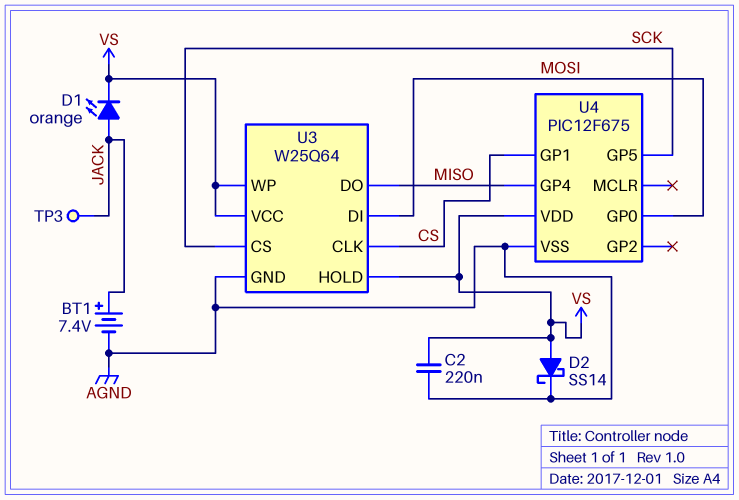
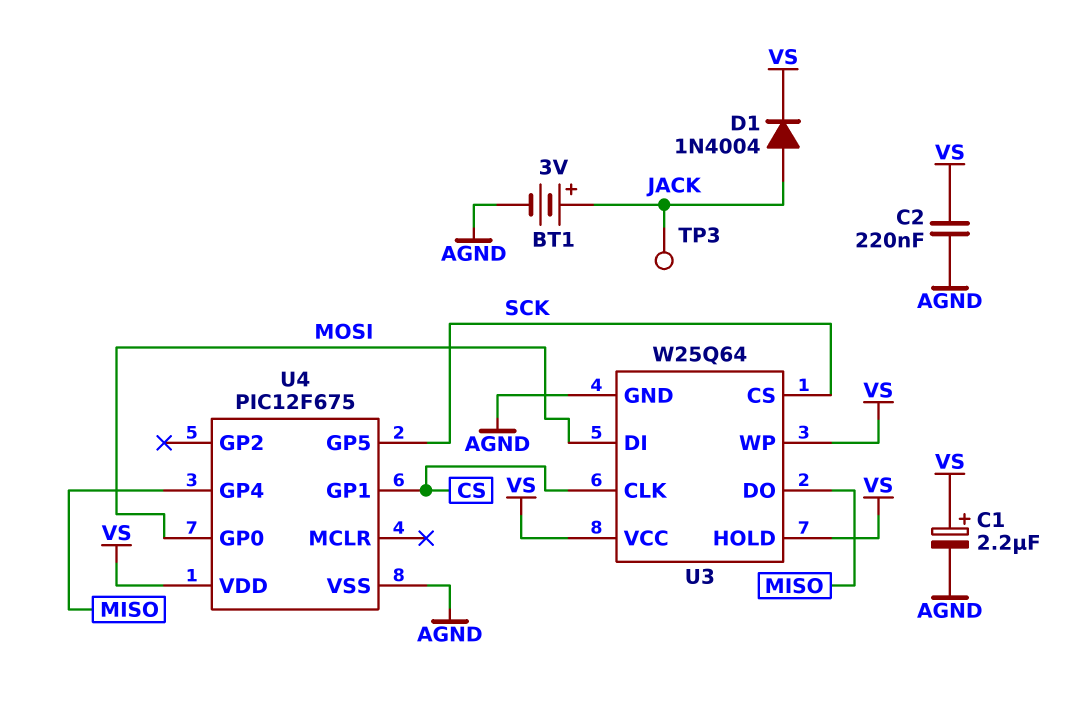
BT1: 7.4V (plus JACK, minus AGND) -> 3V (plus JACK, minus AGND)
C1: none -> 2.2uF (plus VS, minus AGND)
D1: LED orange (A JACK, K VS) -> diode 1N4004 (A JACK, K VS)
D2: schottky SS14 (A VS, K AGND) -> none

